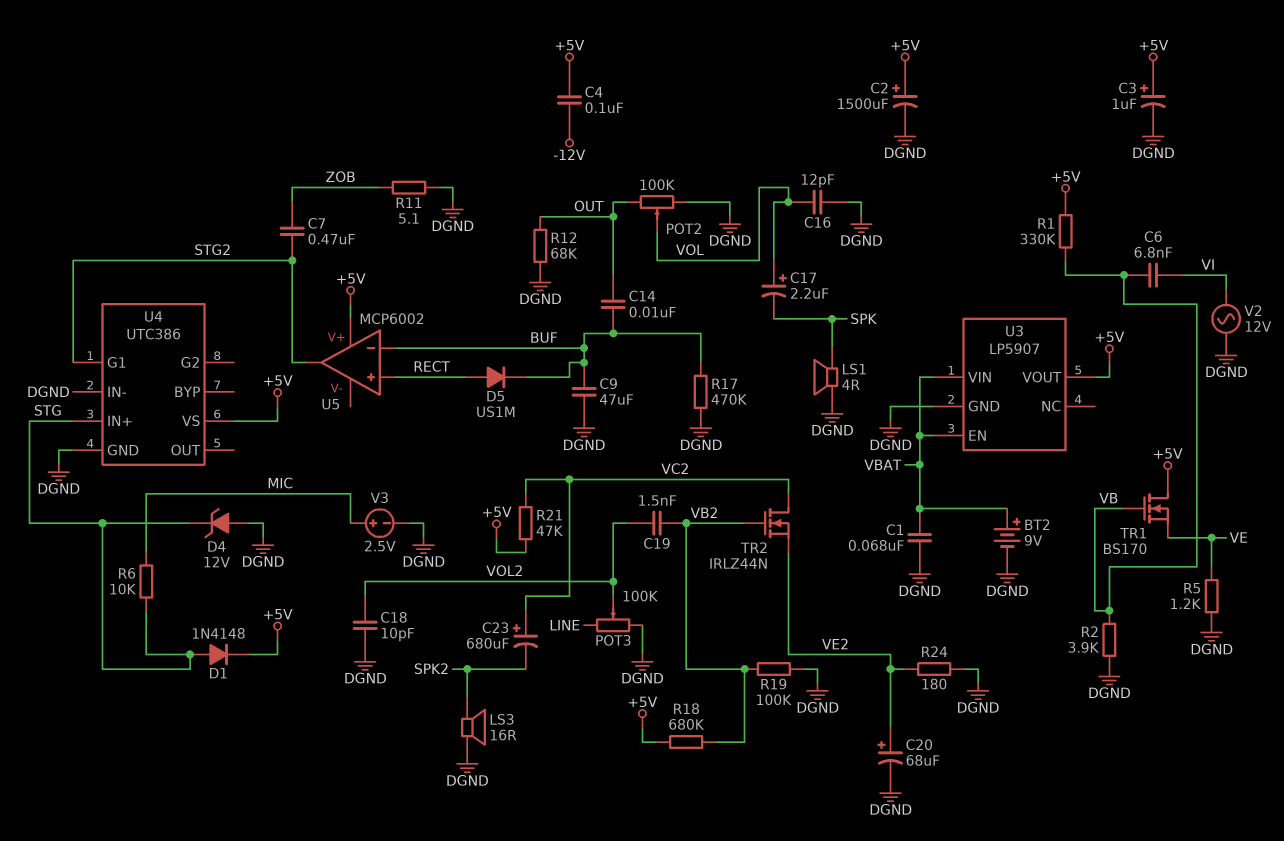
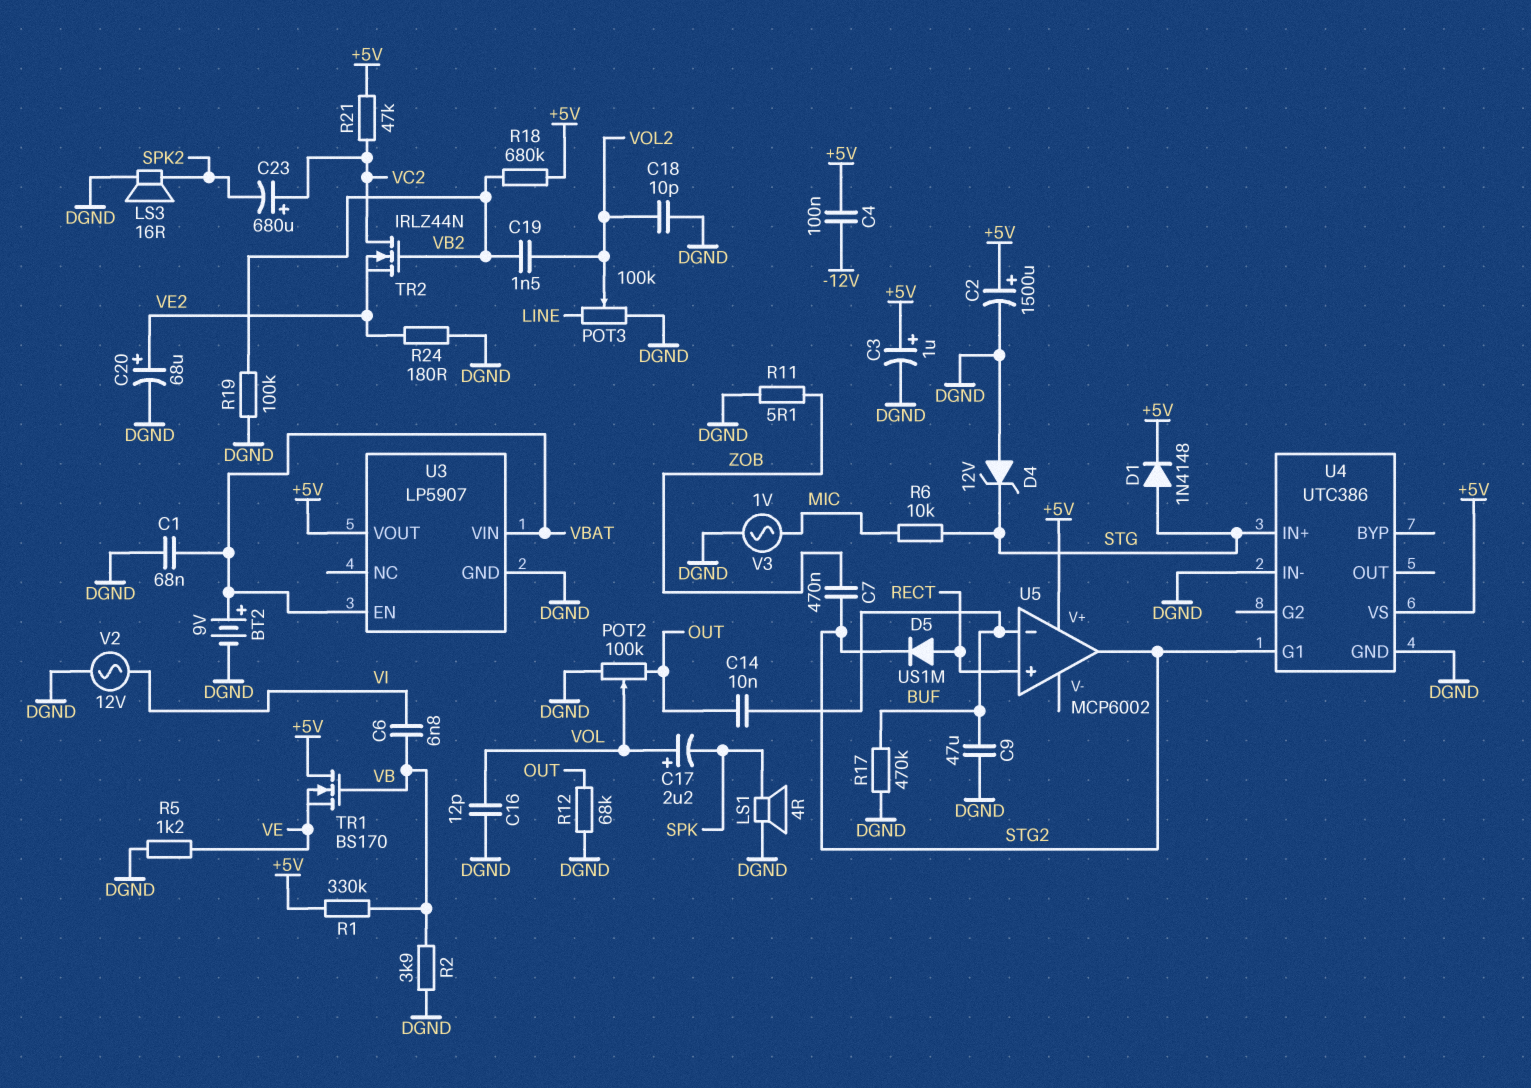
D5: diode US1M (A RECT, K BUF) -> diode US1M (A RECT, K STG2)
V3: 2.5V (plus MIC, minus DGND) -> AC 1V (DGND, MIC)

